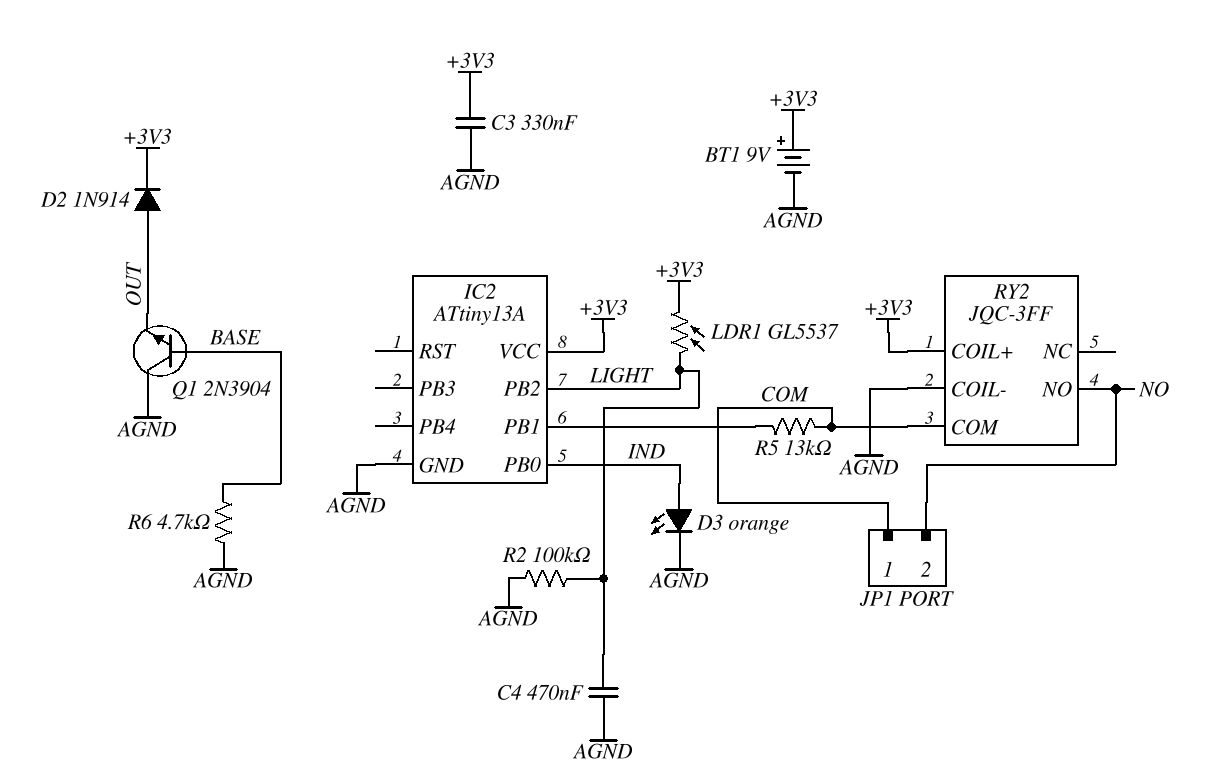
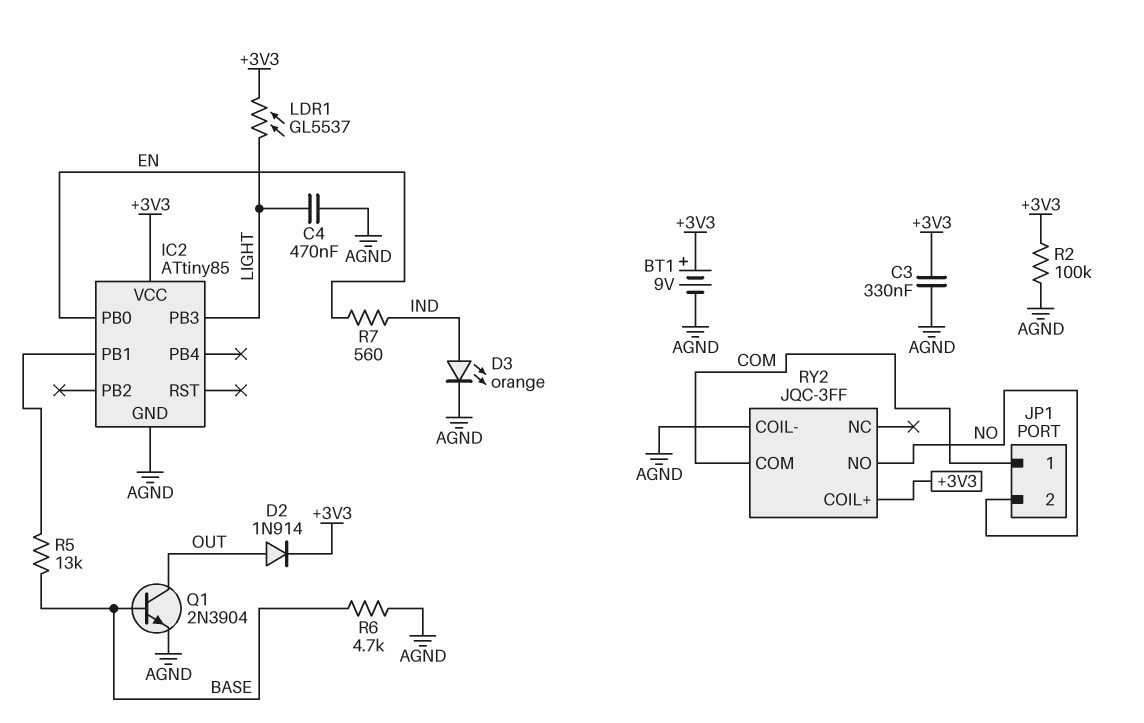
IC2: ATtiny13A -> ATtiny85
IC2 pin PB0: IND -> EN
IC2 pin PB2: LIGHT -> none
IC2 pin PB3: none -> LIGHT
Q1: NPN 2N3904 (B BASE, C AGND, E OUT) -> NPN 2N3904 (B BASE, C OUT, E AGND)
R2: 100k (AGND, LIGHT) -> 100k (+3V3, AGND)
R5: 13k (COM, IC2/PB1) -> 13k (BASE, IC2/PB1)
R7: none -> 560 (EN, IND)

